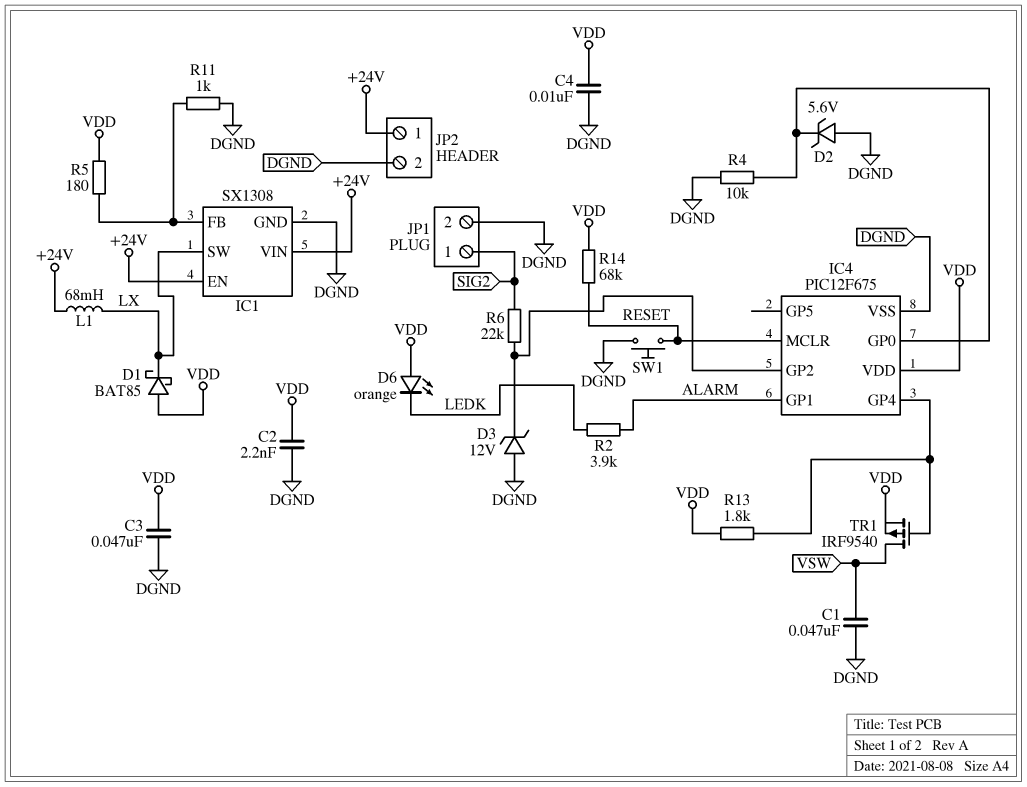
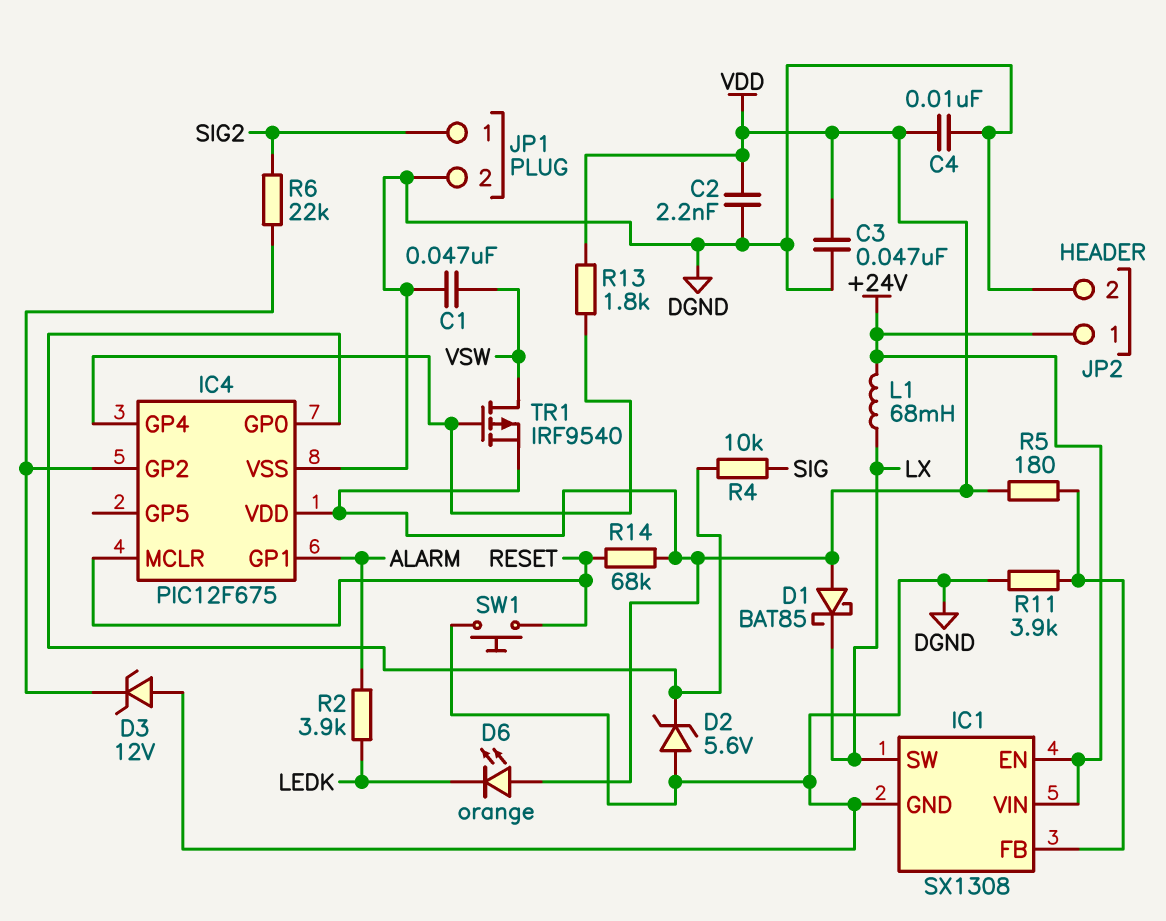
R4: 10k (DGND, IC4/GP0) -> 10k (IC4/GP0, SIG)
R11: 1k (DGND, IC1/FB) -> 3.9k (DGND, IC1/FB)

